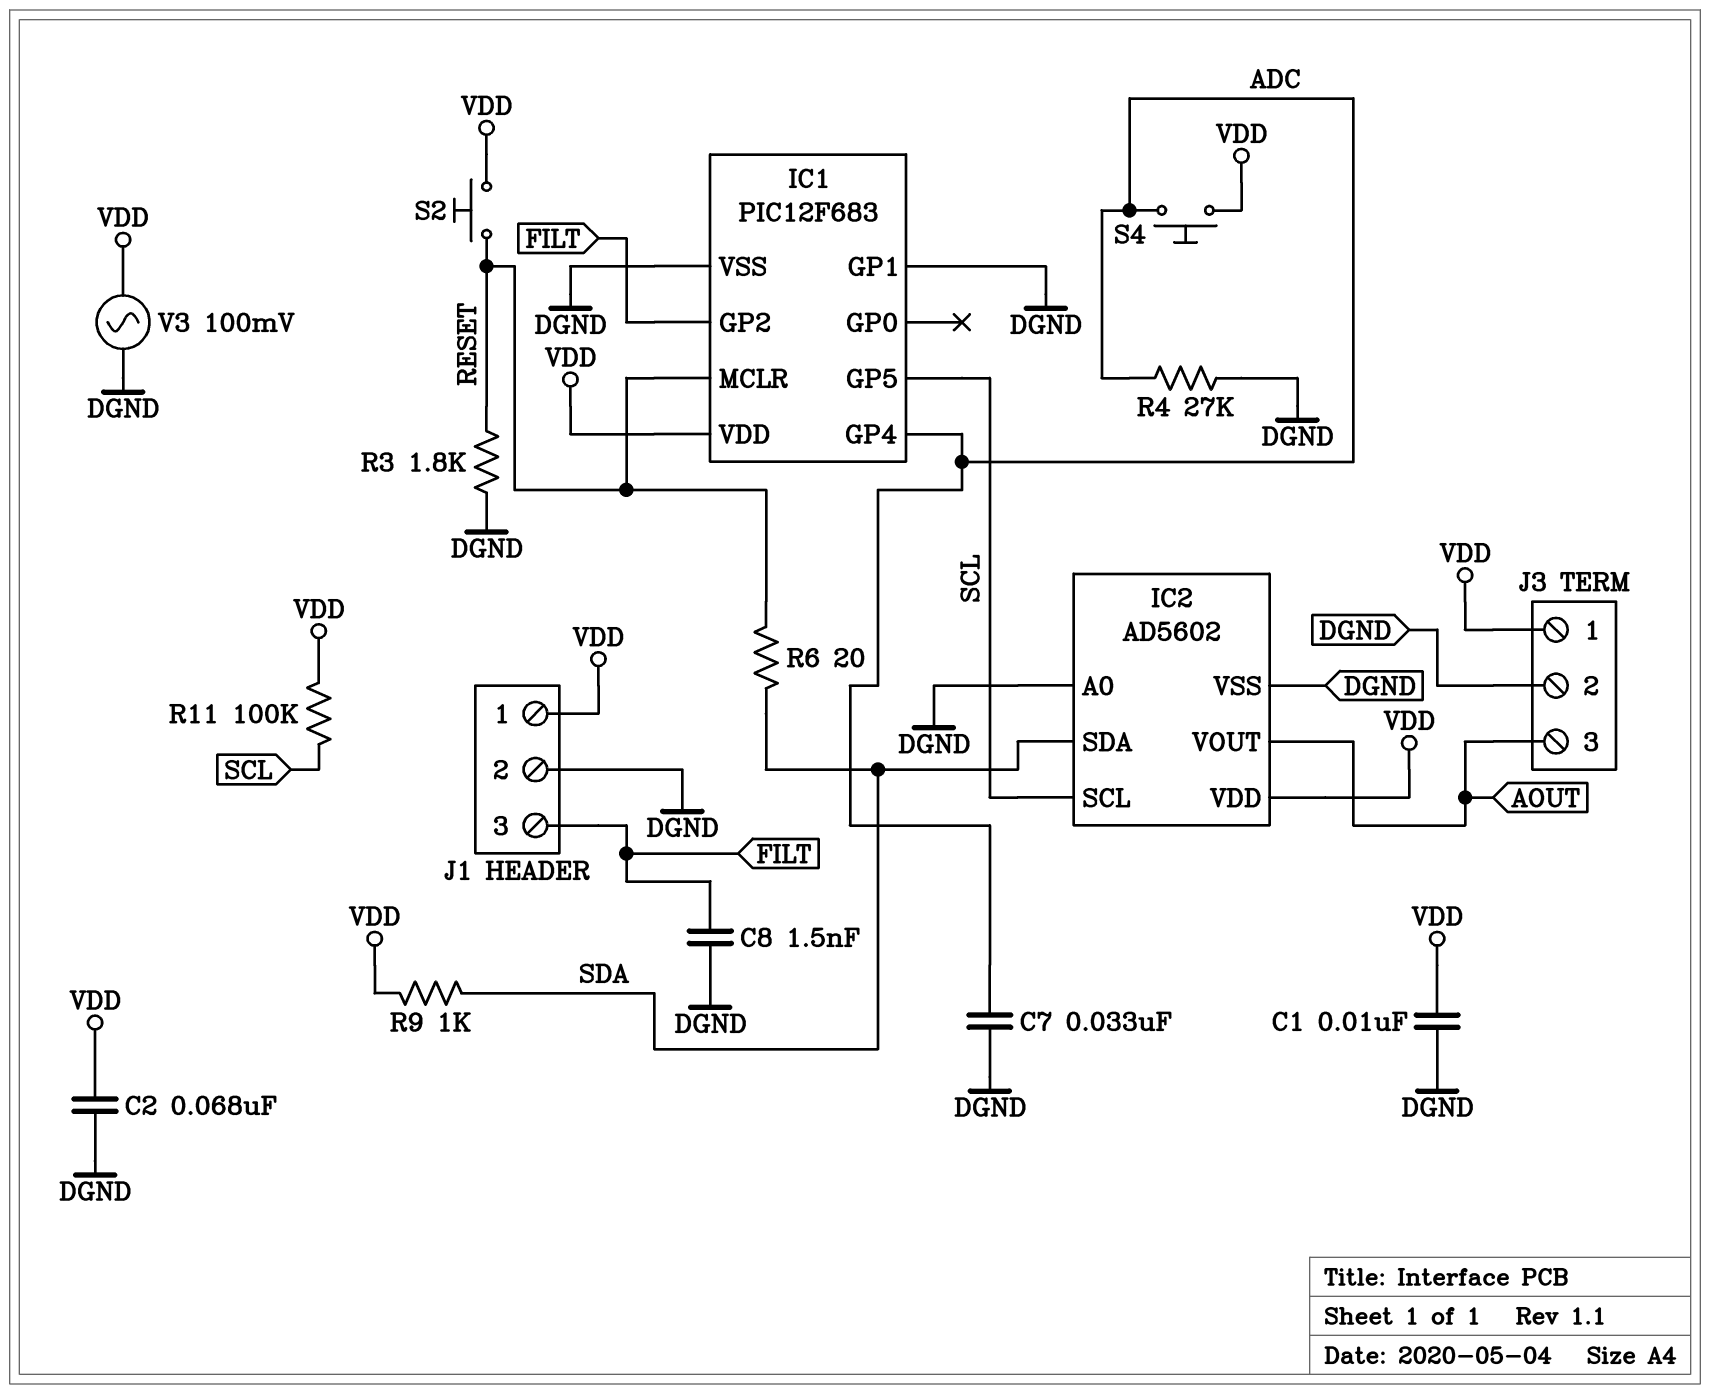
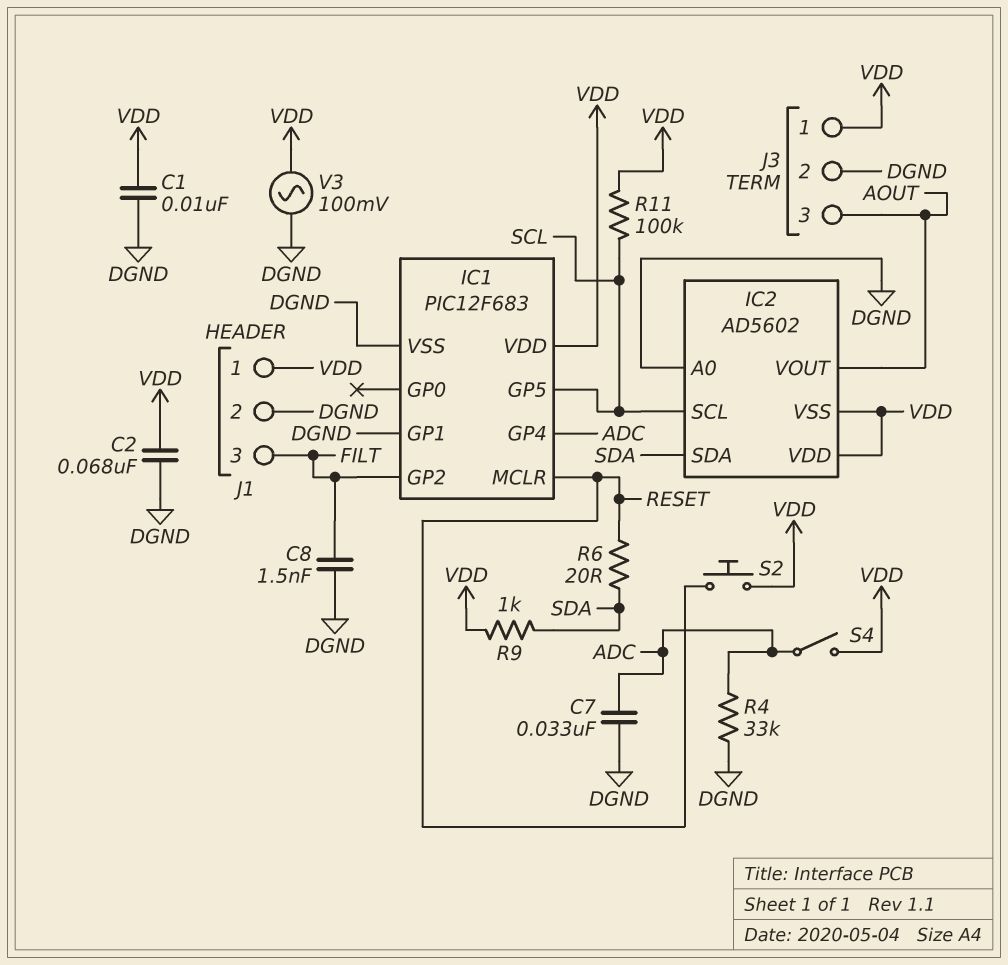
IC2 pin VSS: DGND -> VDD
R3: 1.8k (DGND, RESET) -> none
R4: 27k (ADC, DGND) -> 33k (ADC, DGND)
S4: button (ADC, VDD) -> switch (ADC, VDD)

